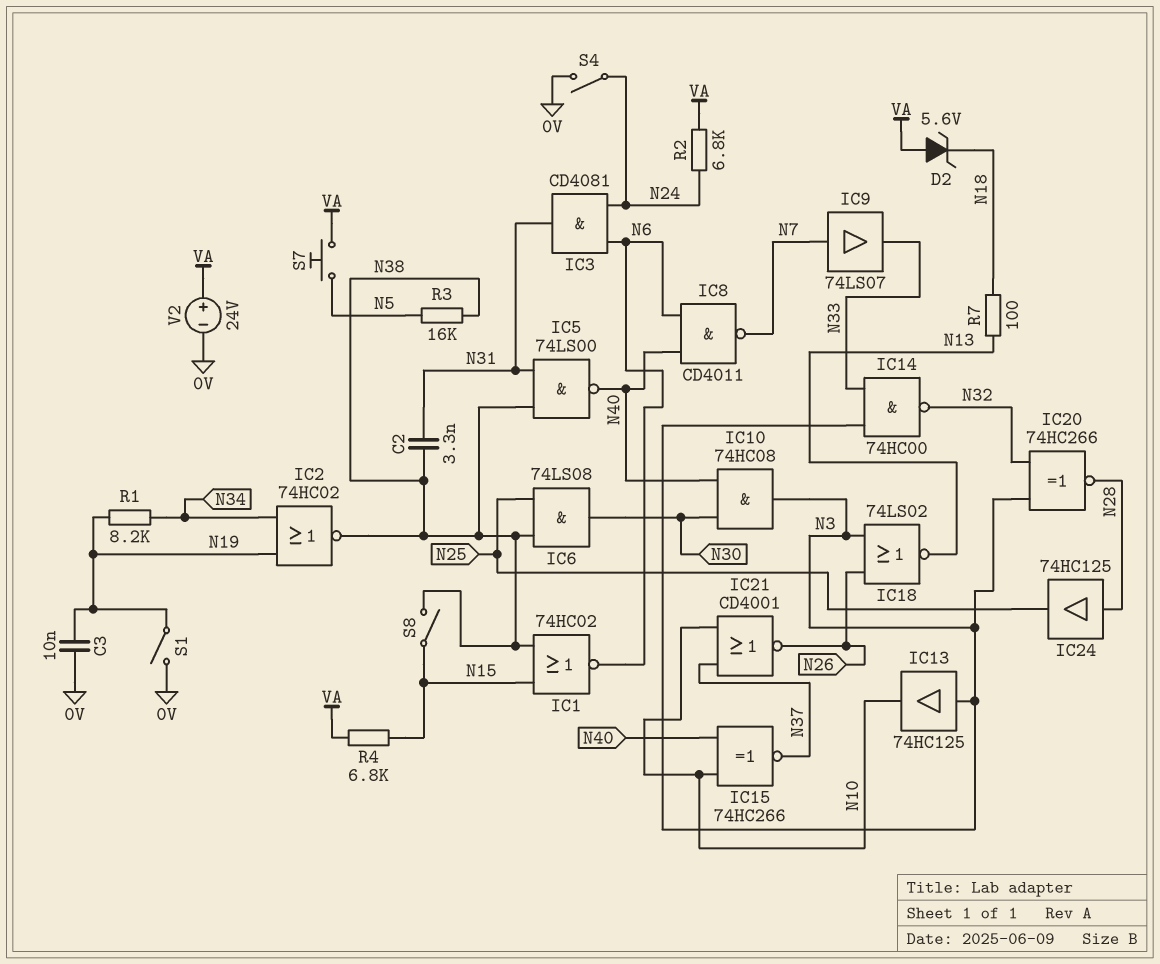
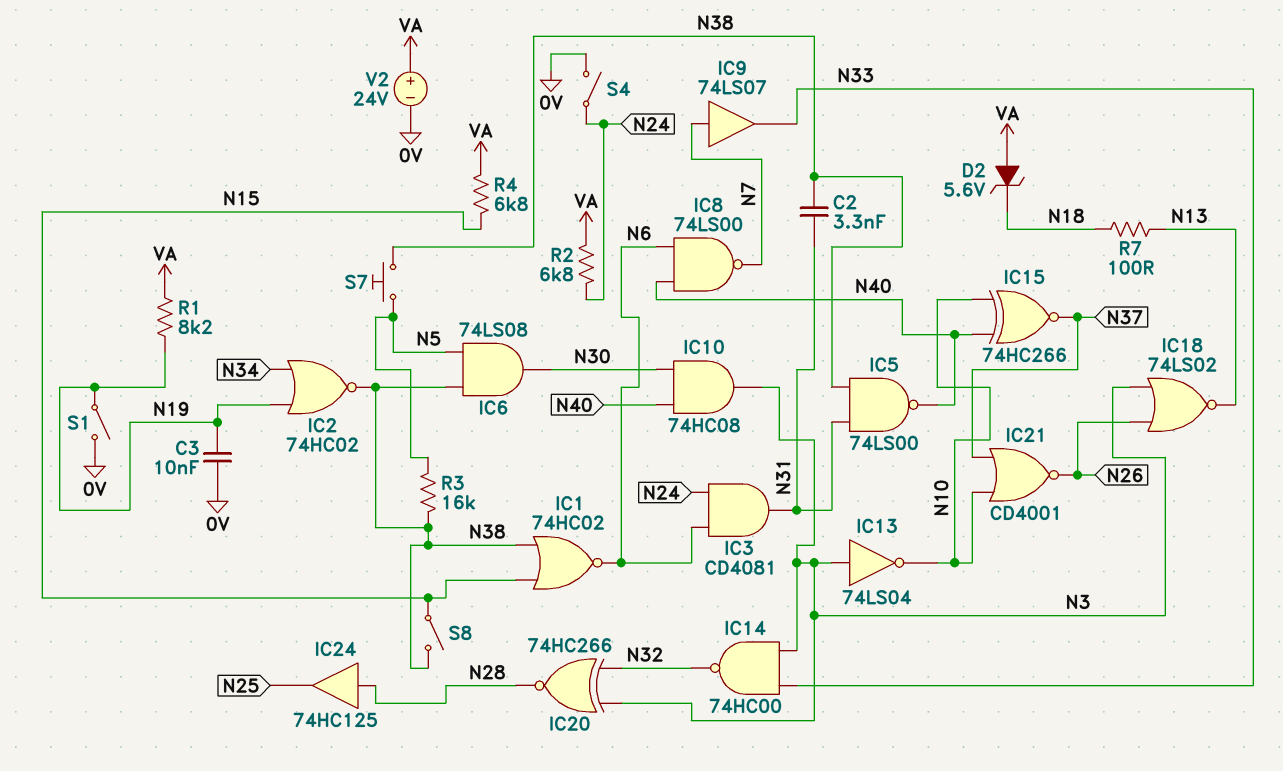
IC6: AND 74LS08 (in N25, in N38, out N30) -> AND 74LS08 (in N5, in N38, out N30)
IC8: NAND CD4011 (in N6, in N40, out N7) -> NAND 74LS00 (in N6, in N40, out N7)
IC13: buffer 74HC125 (in N3, out N10) -> NOT 74LS04 (in N3, out N10)
R1: 8.2k (N19, N34) -> 8.2k (N19, VA)
S7: button (N5, VA) -> button (N5, N38)

